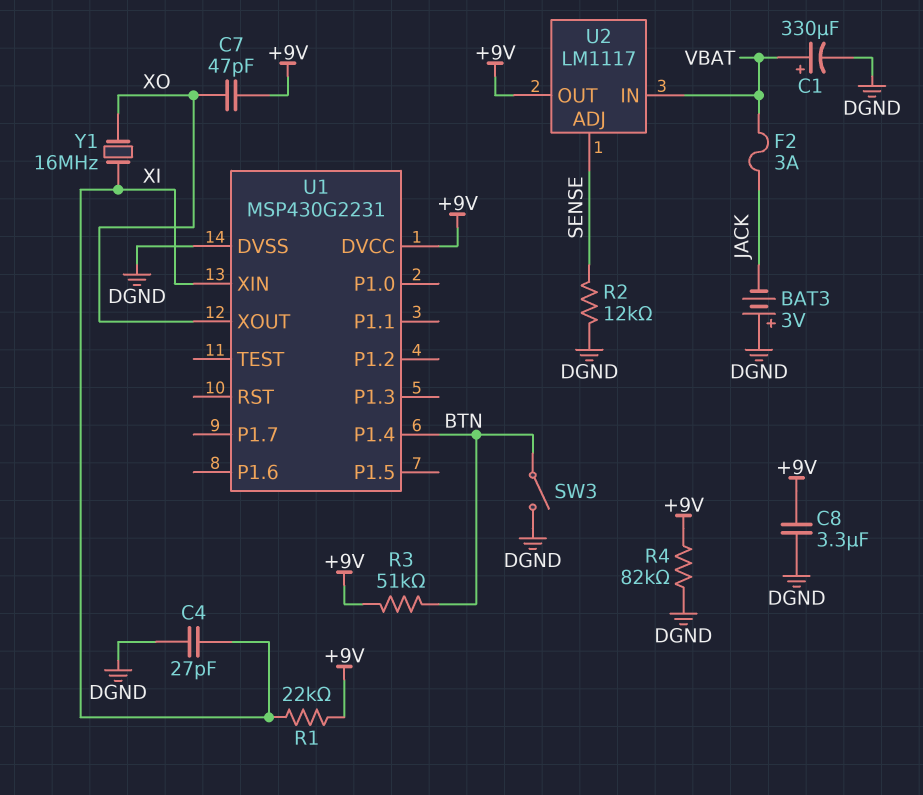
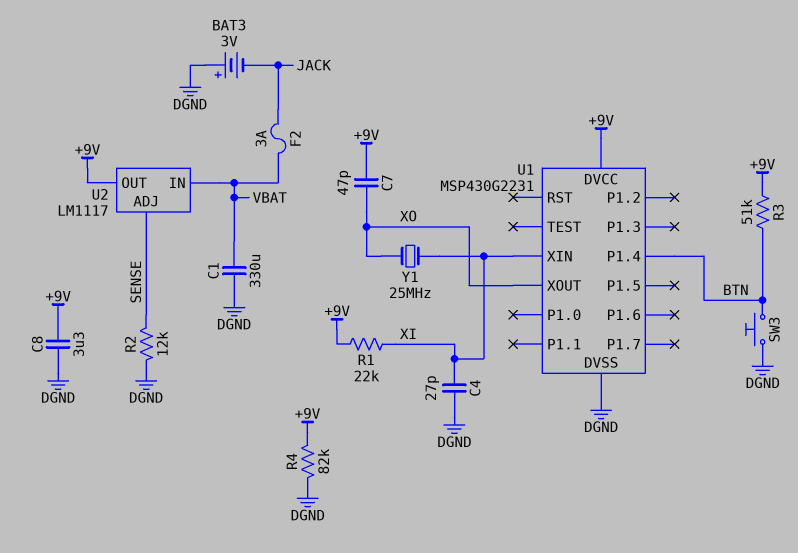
C1: 330uF (plus VBAT, minus DGND) -> 330uF (DGND, VBAT)
SW3: switch (BTN, DGND) -> button (BTN, DGND)
Y1: 16MHz (XI, XO) -> 25MHz (XI, XO)

